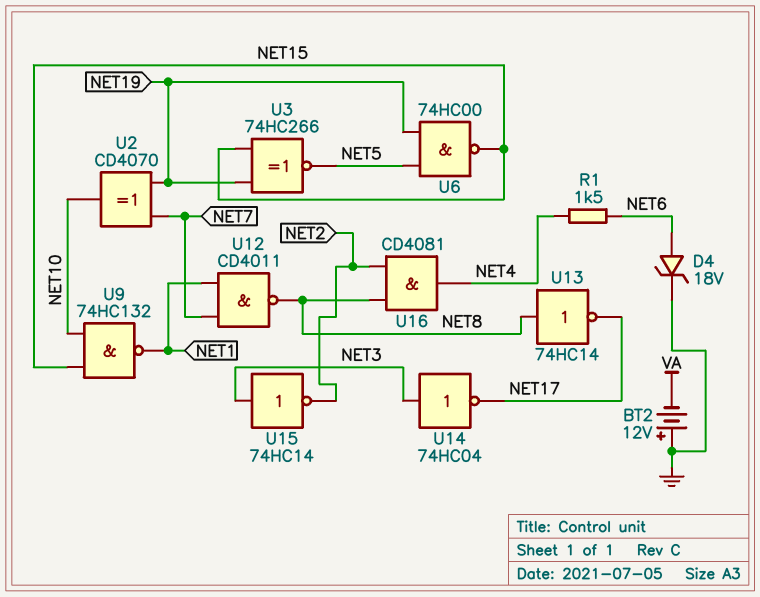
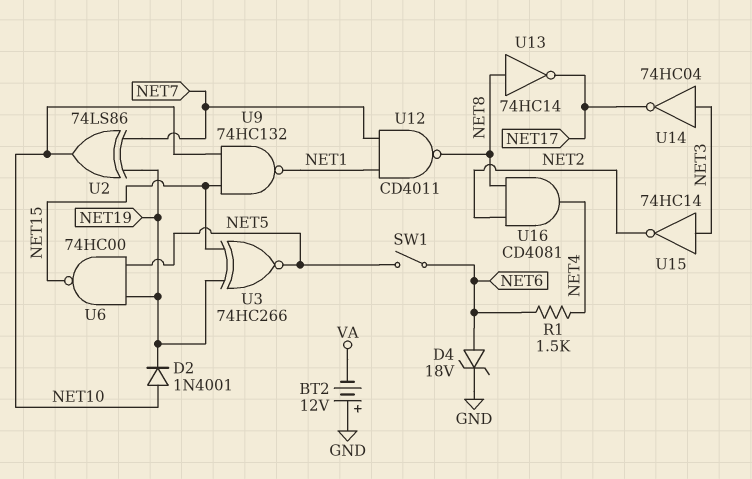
D2: none -> diode 1N4001 (A NET10, K NET19)
SW1: none -> switch (NET5, NET6)
U2: XOR CD4070 (in NET7, in NET19, out NET10) -> XOR 74LS86 (in NET7, in NET19, out NET10)

